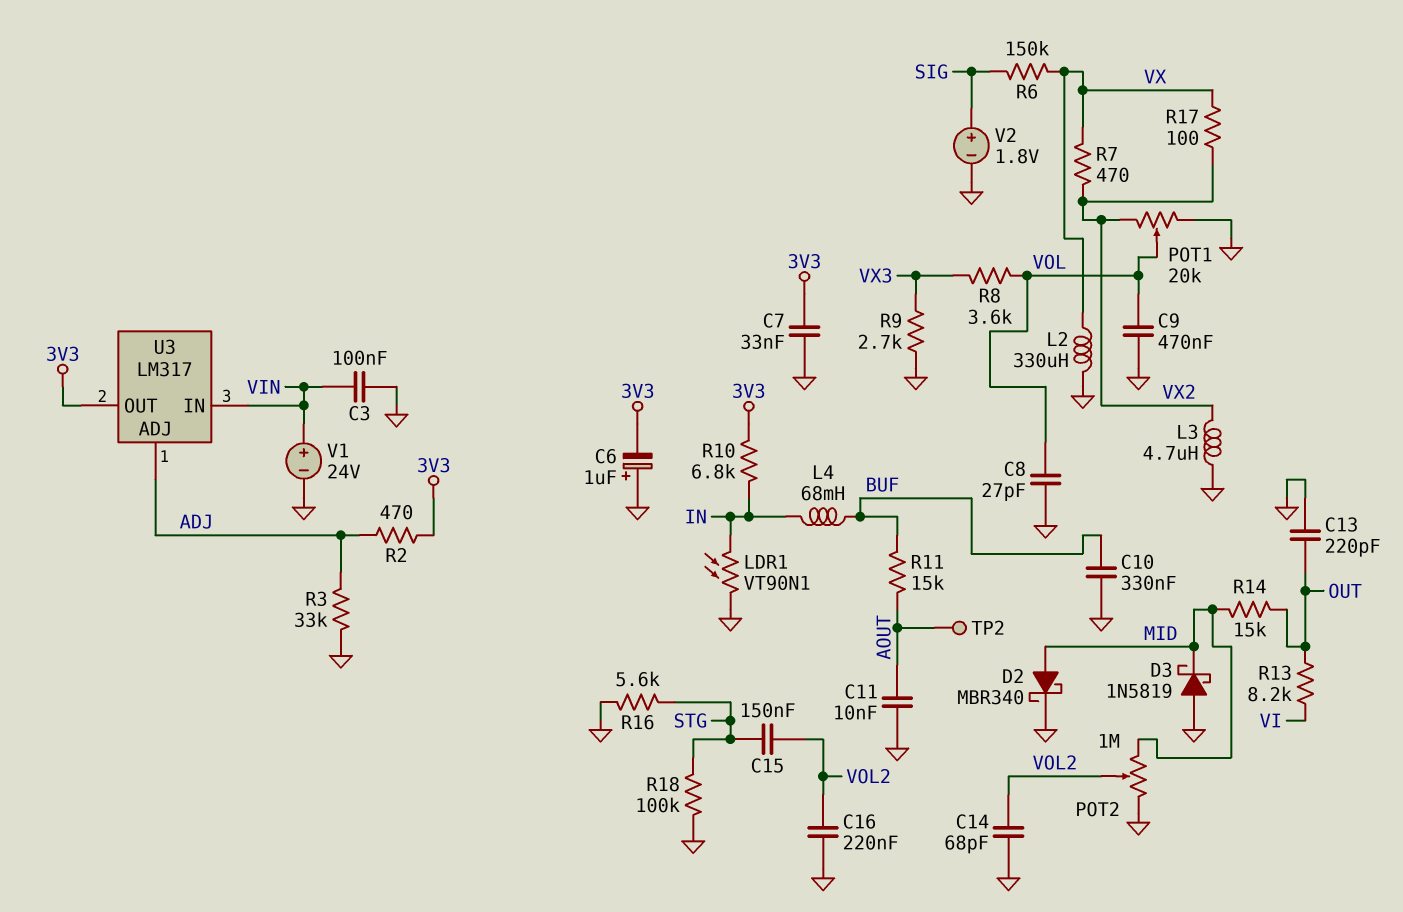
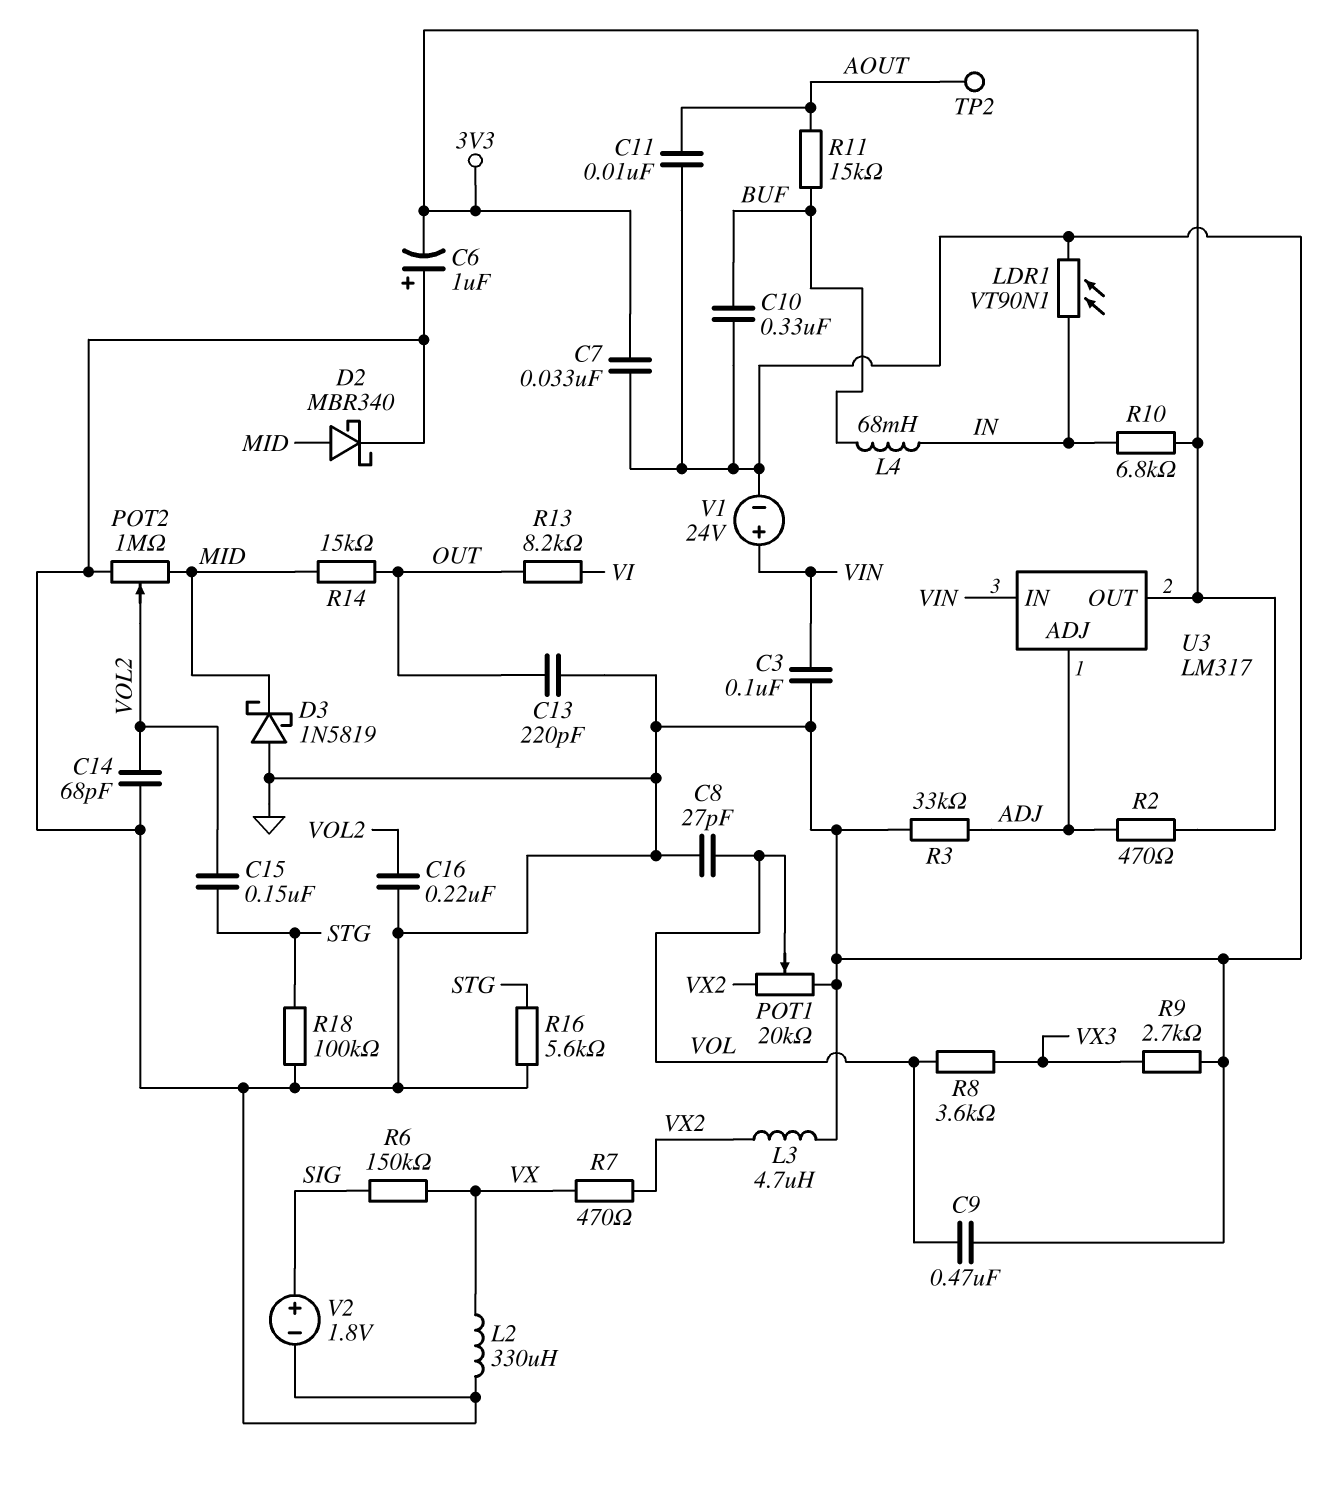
R17: 100 (VX, VX2) -> none

